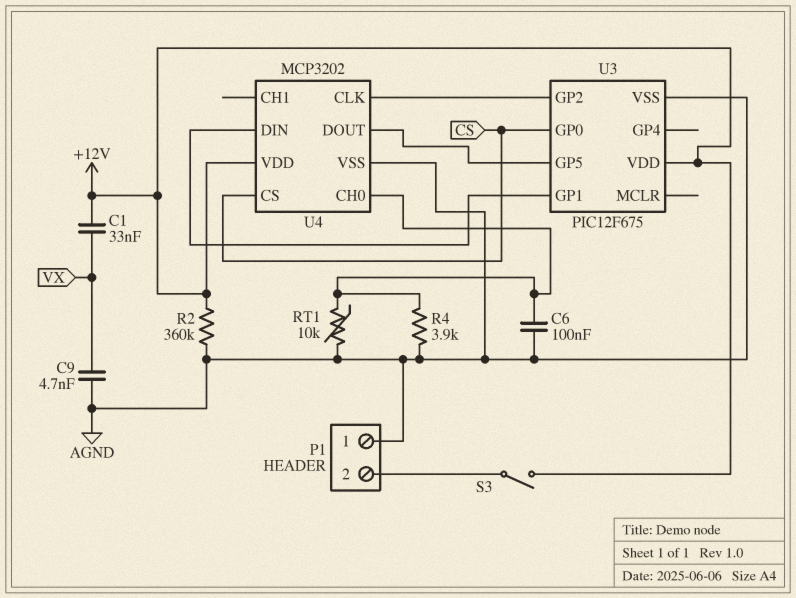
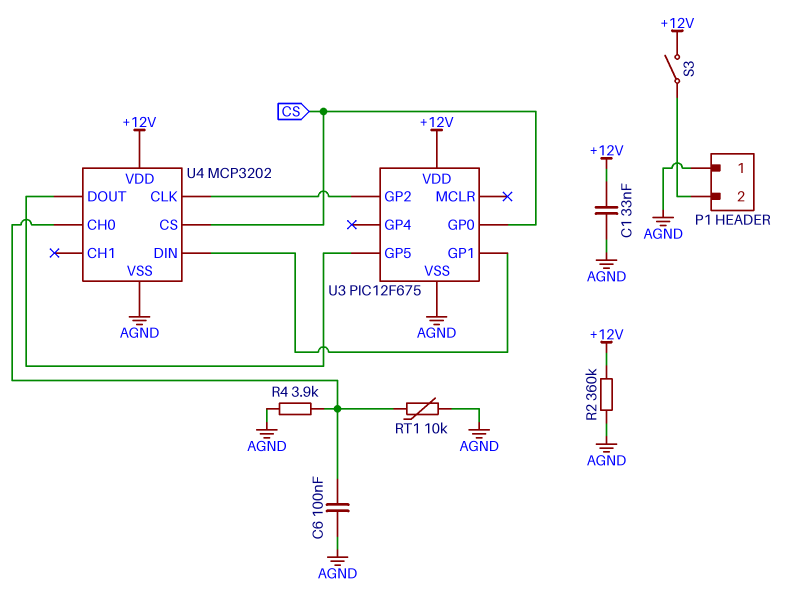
C1: 33nF (+12V, VX) -> 33nF (+12V, AGND)
C9: 4.7nF (AGND, VX) -> none

